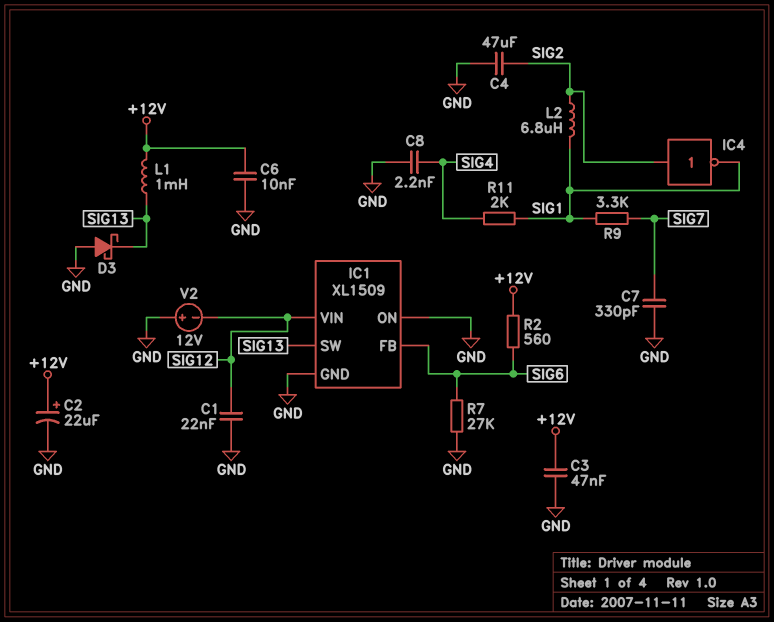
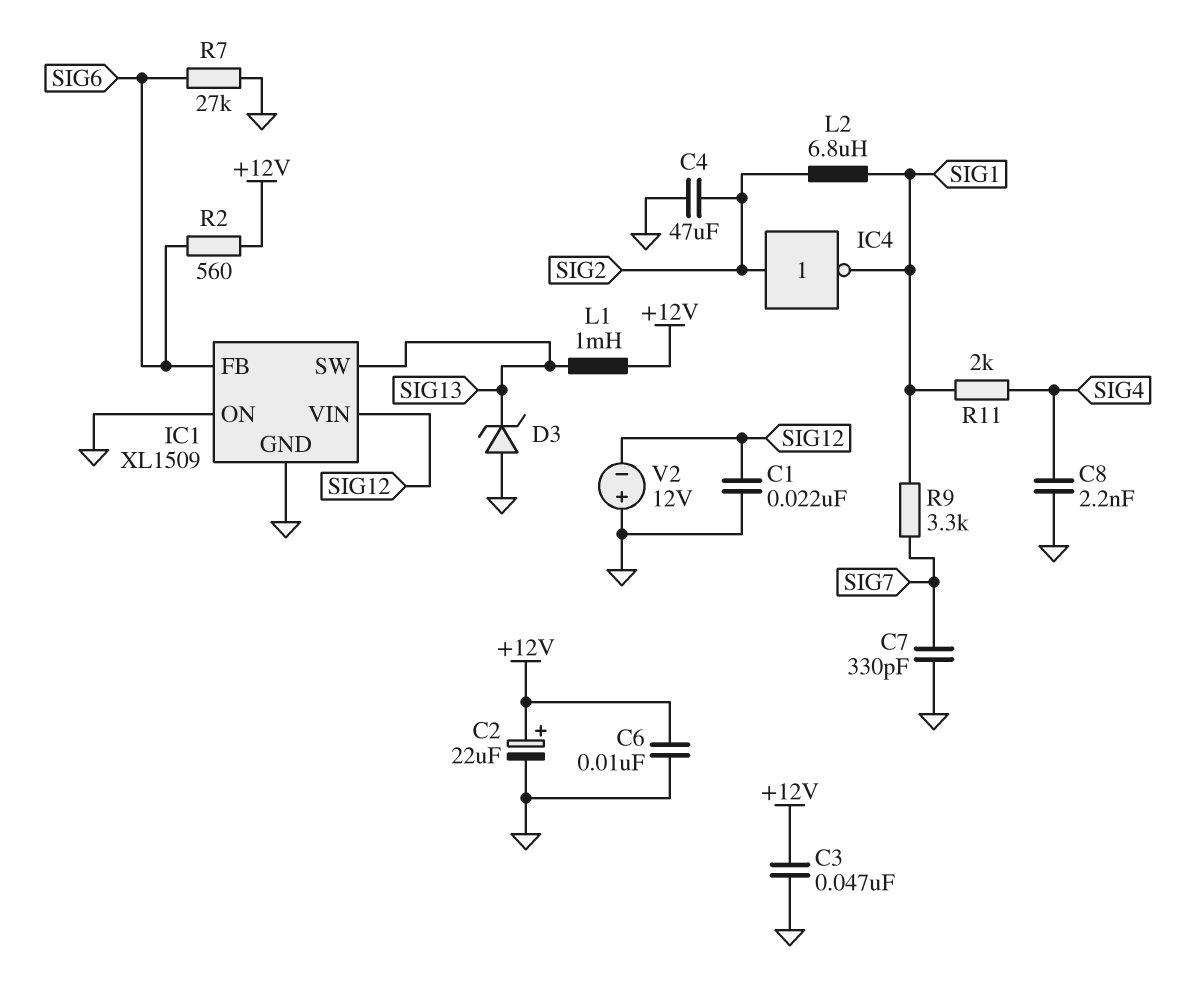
D3: schottky (A GND, K SIG13) -> zener (A GND, K SIG13)

